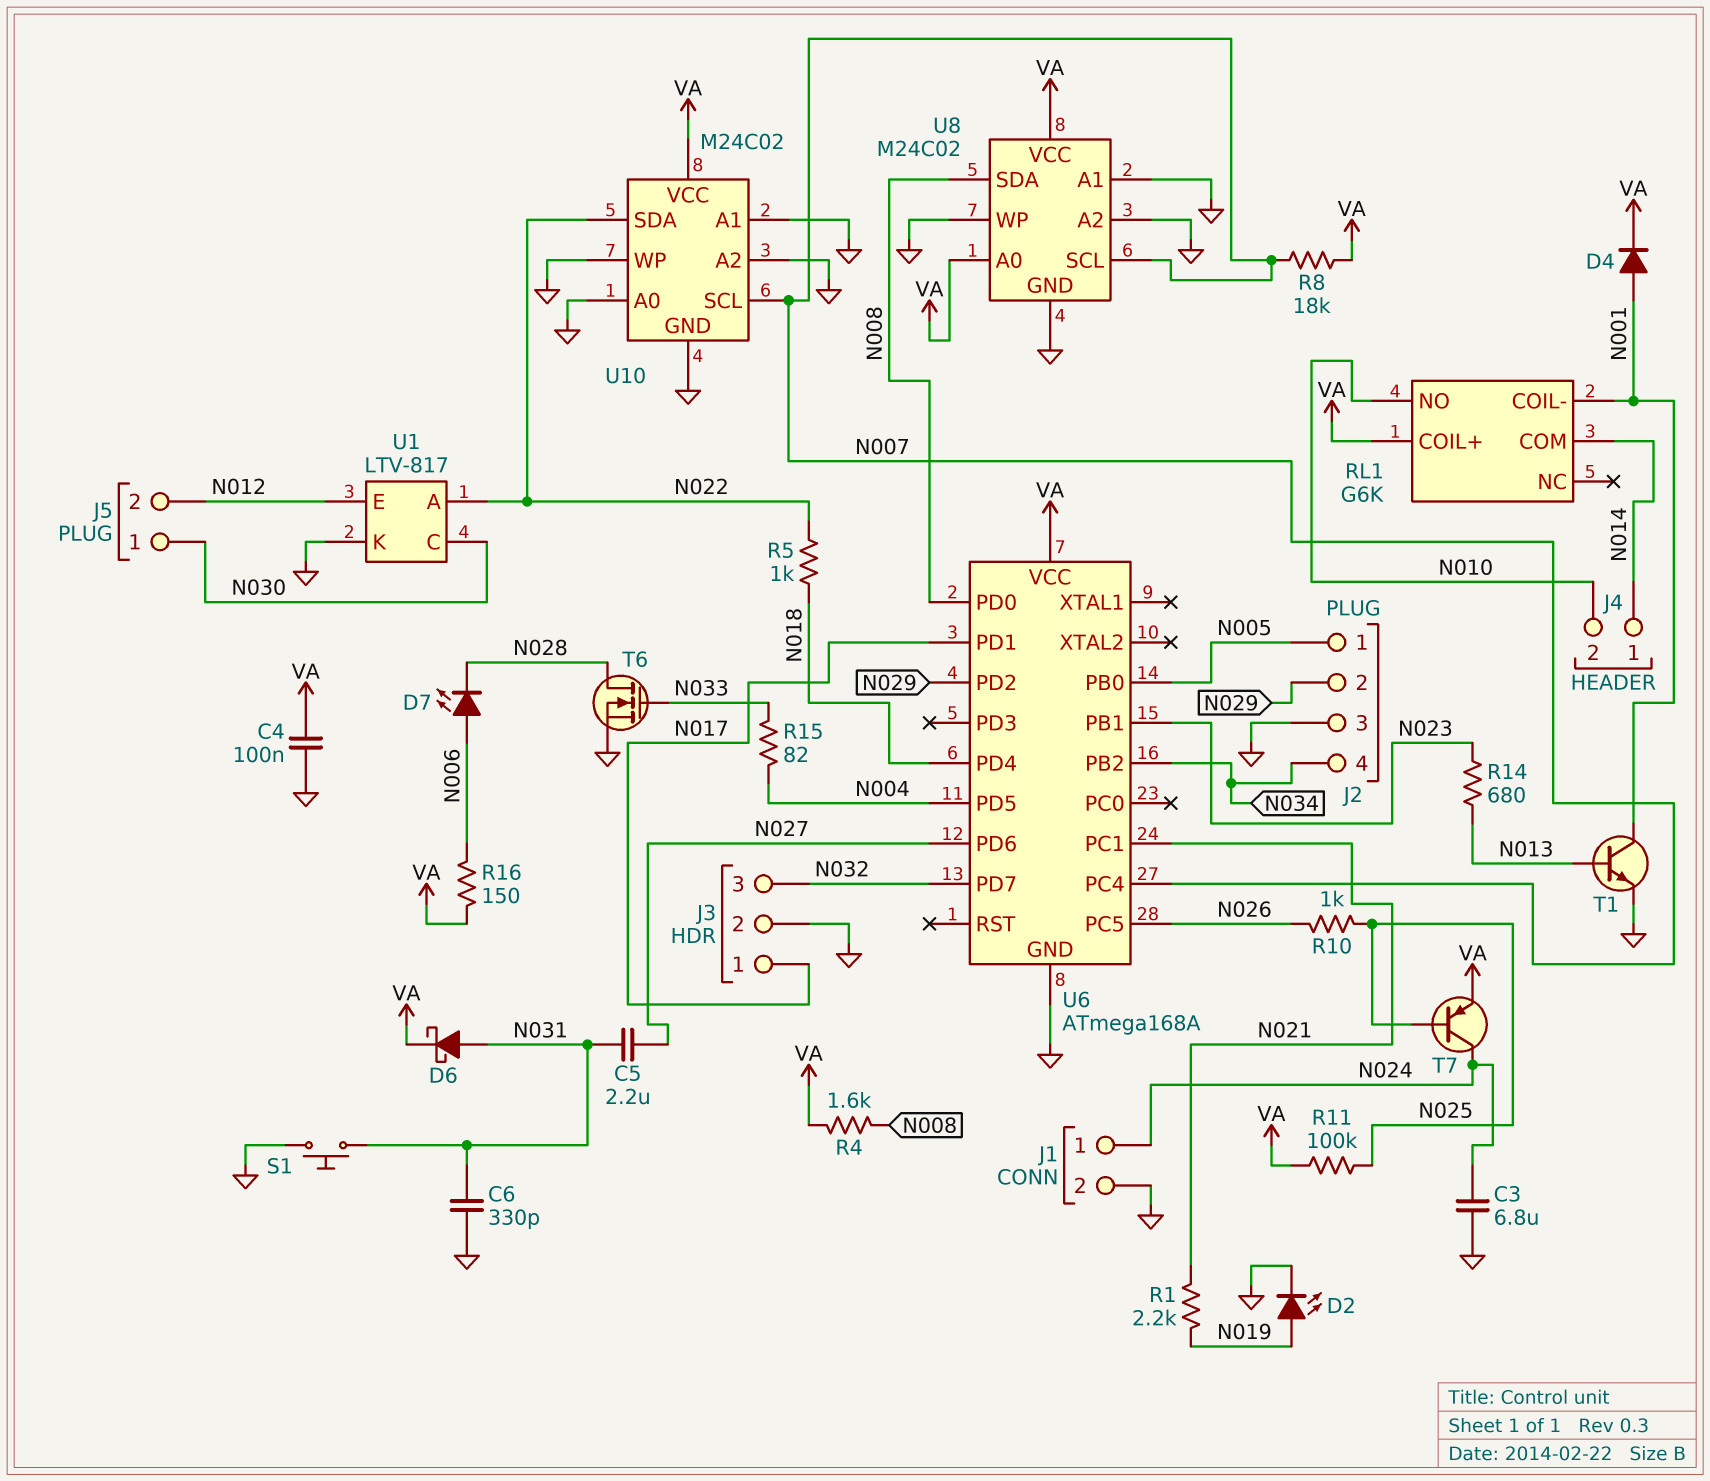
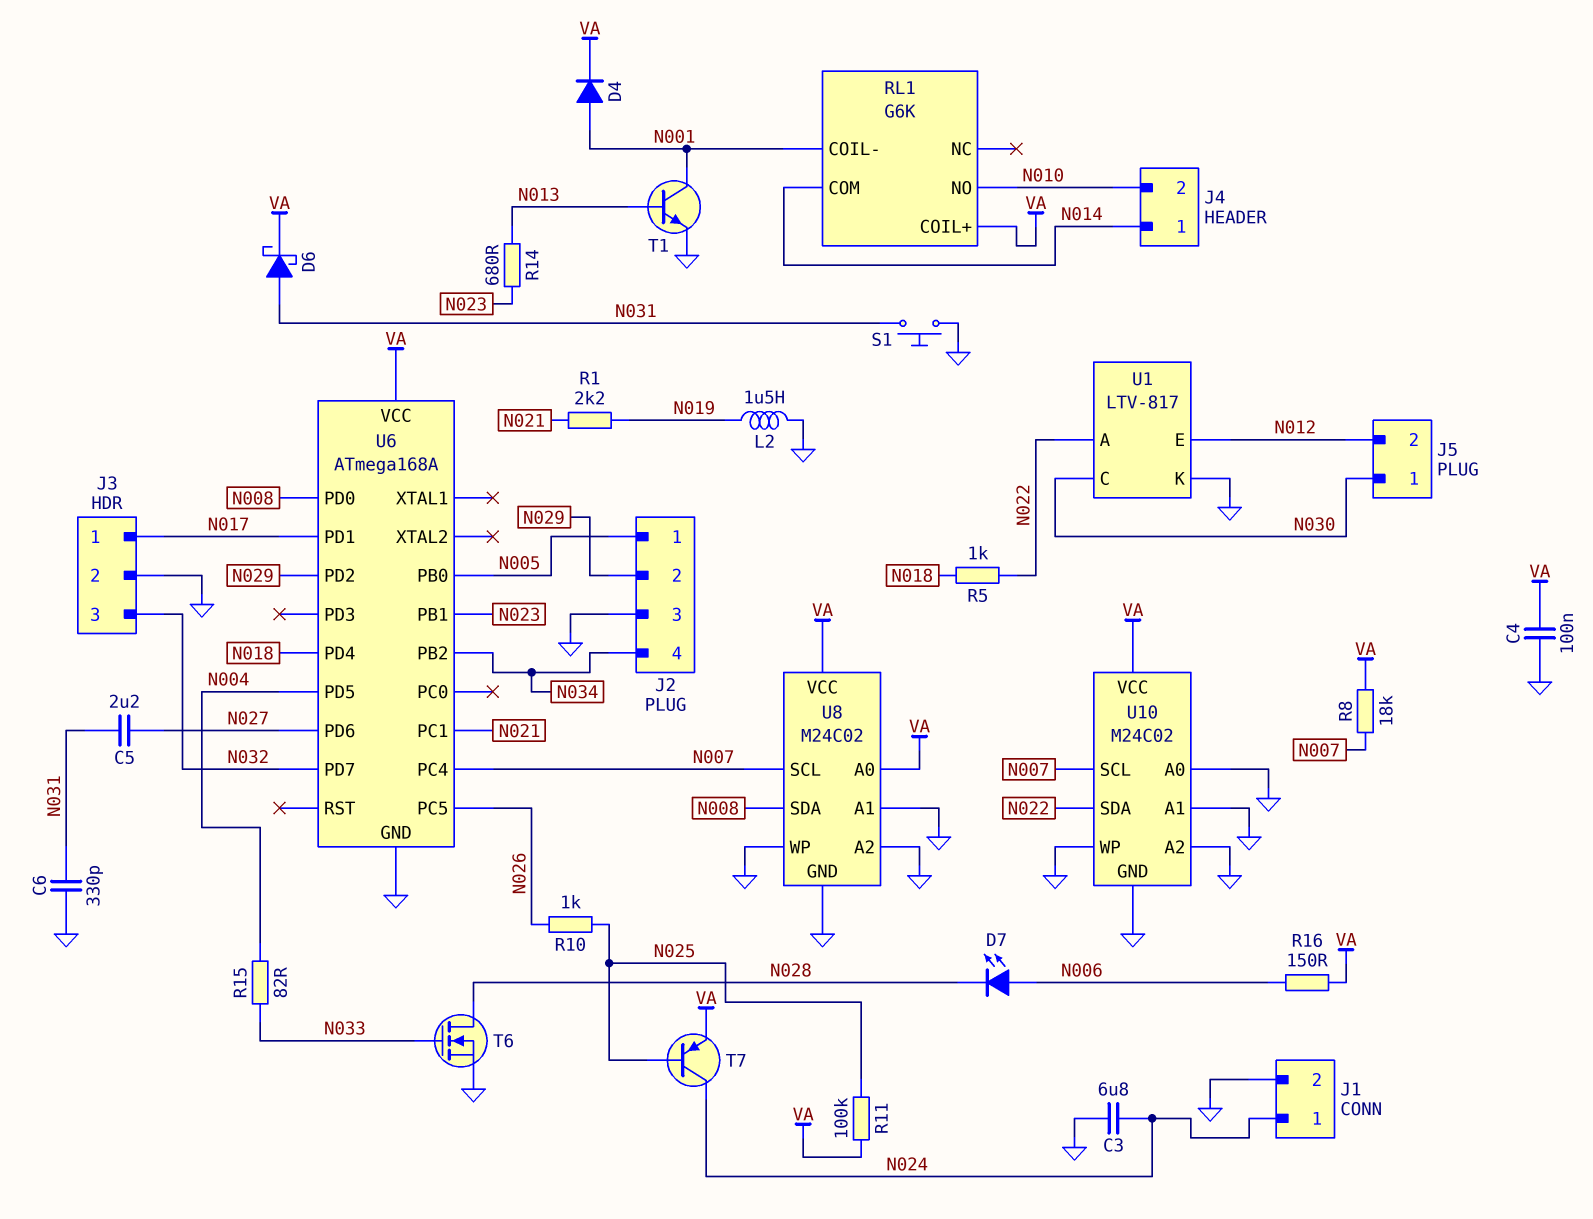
D2: LED (A N019, K GND) -> none
L2: none -> 1.5uH (GND, N019)
R4: 1.6k (N008, VA) -> none

